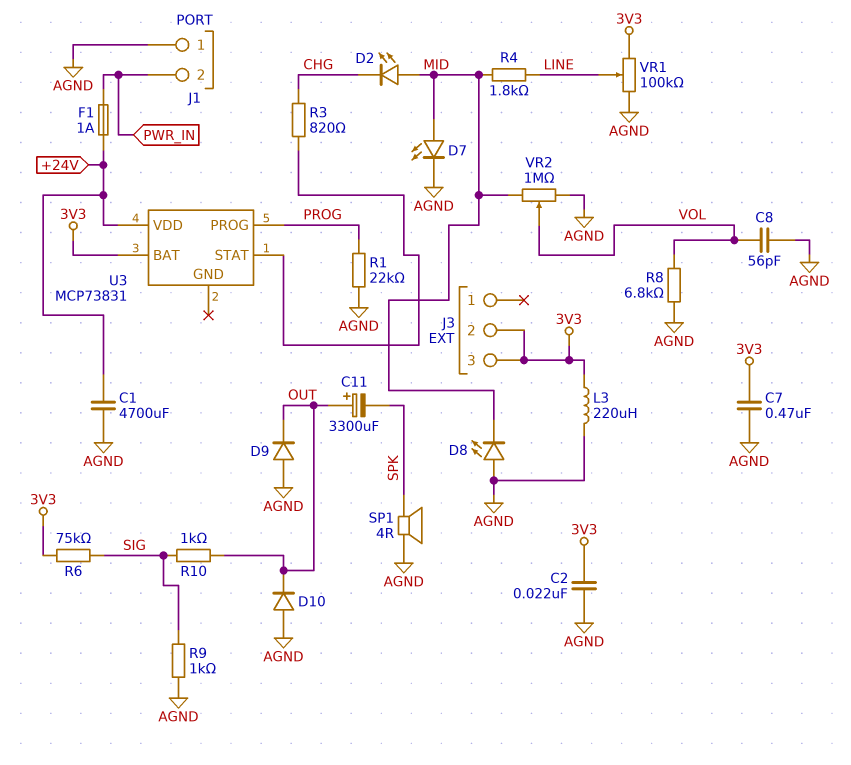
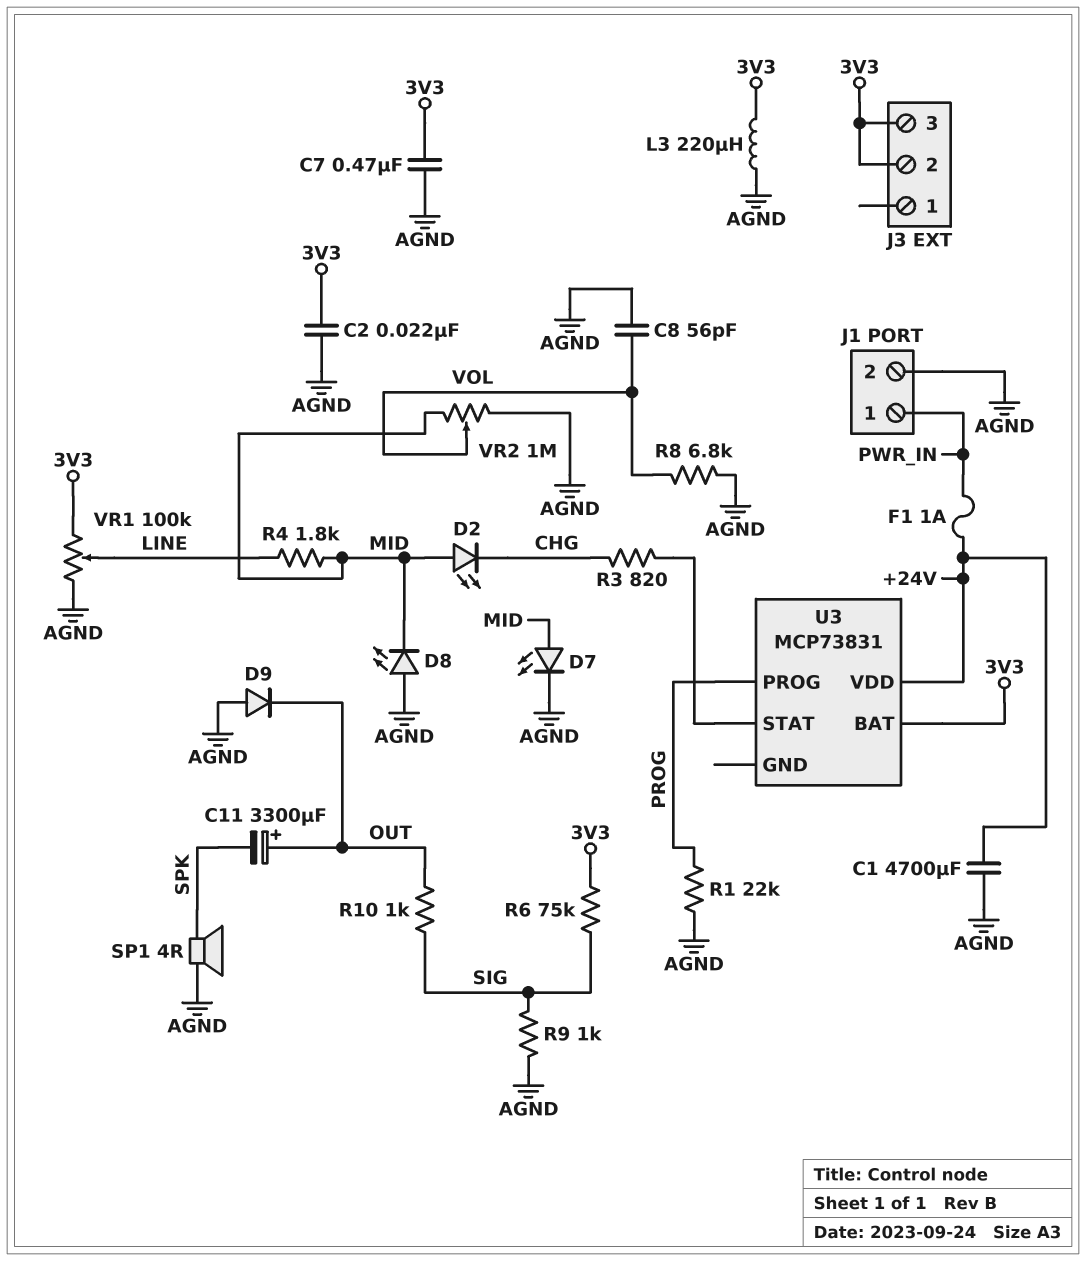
D10: diode (A AGND, K OUT) -> none
J1 pin 1: AGND -> PWR_IN
J1 pin 2: PWR_IN -> AGND

